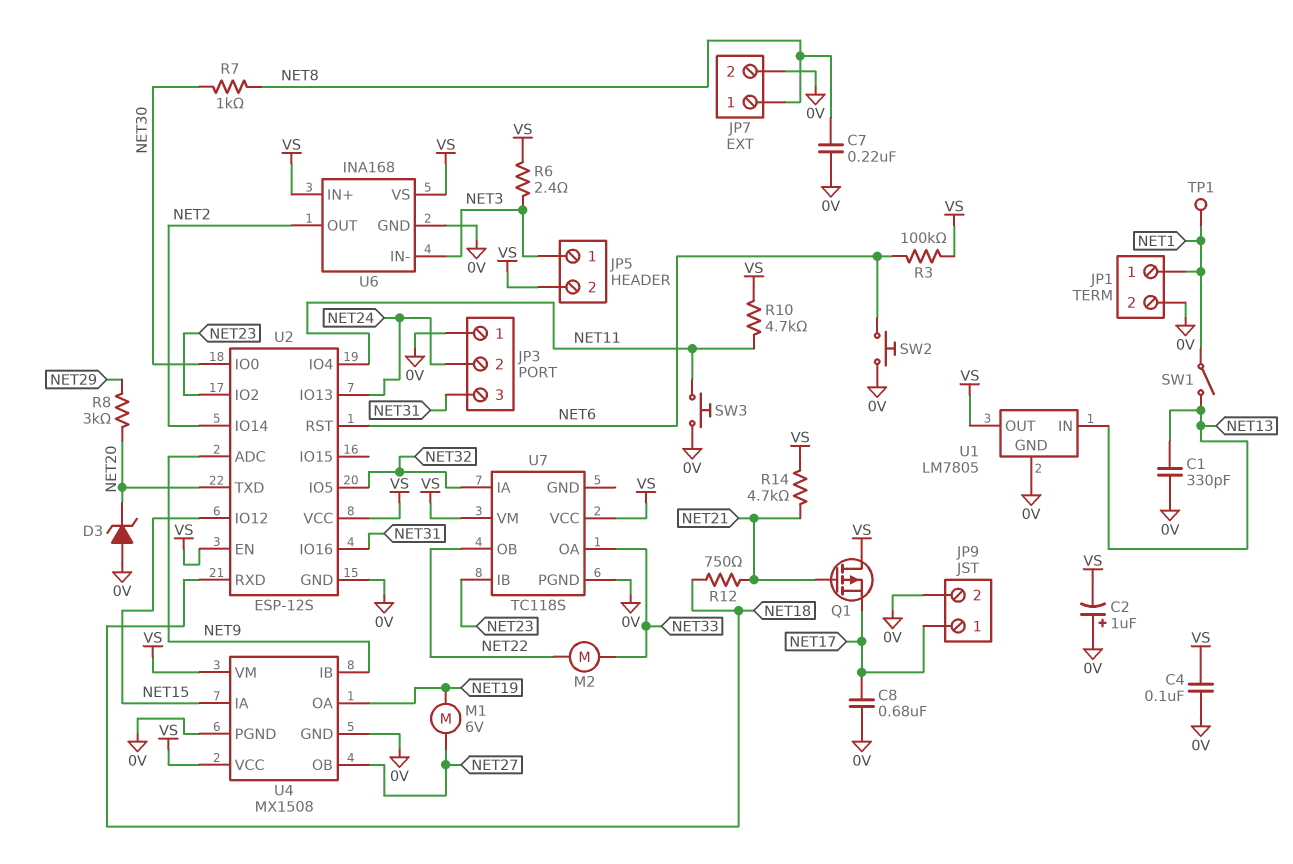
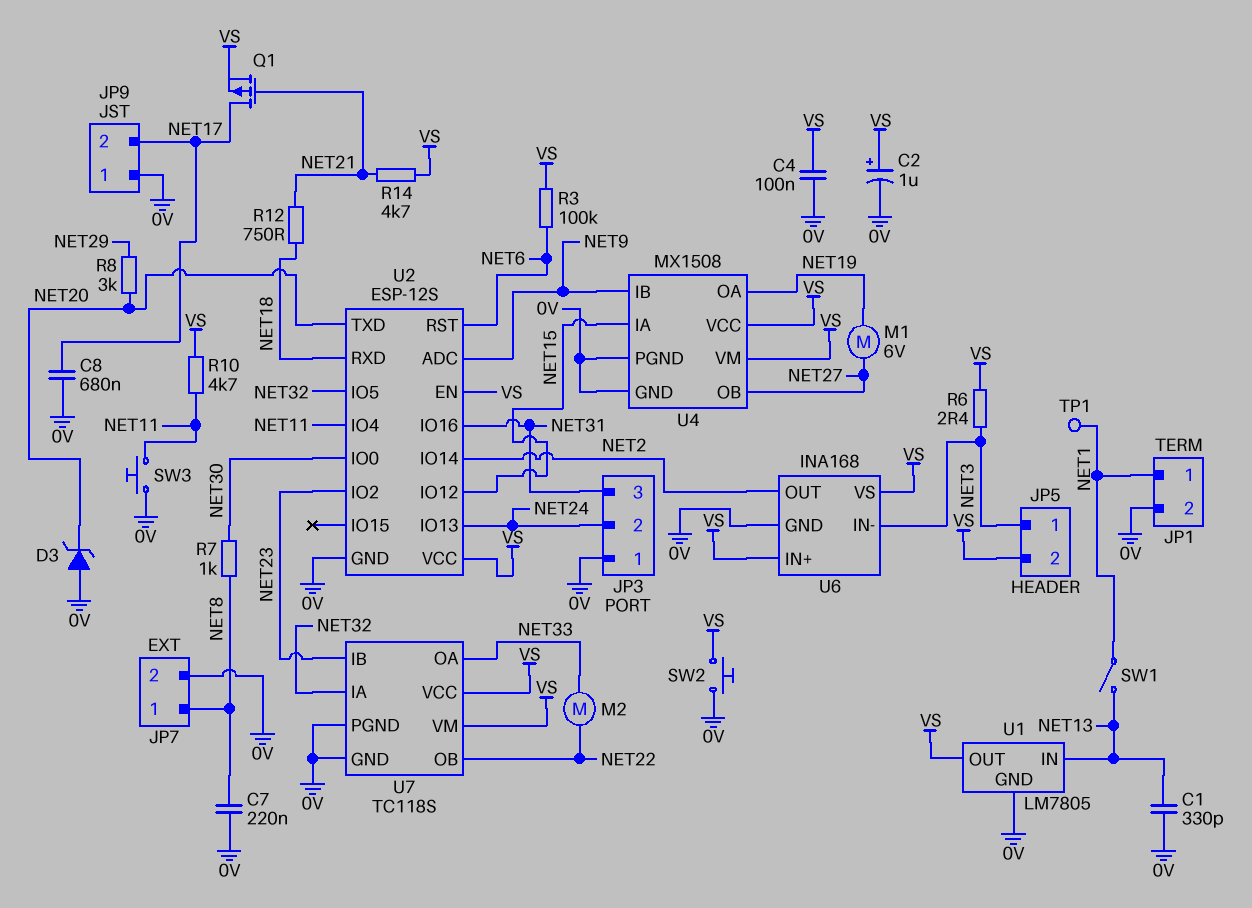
C2: 1uF (plus 0V, minus VS) -> 1uF (plus VS, minus 0V)
JP9 pin 1: NET17 -> 0V
JP9 pin 2: 0V -> NET17
Q1: PMOS (G NET21, D VS, S NET17) -> PMOS (G NET21, D NET17, S VS)
SW2: button (0V, NET6) -> button (0V, VS)
U7 pin GND: none -> 0V

